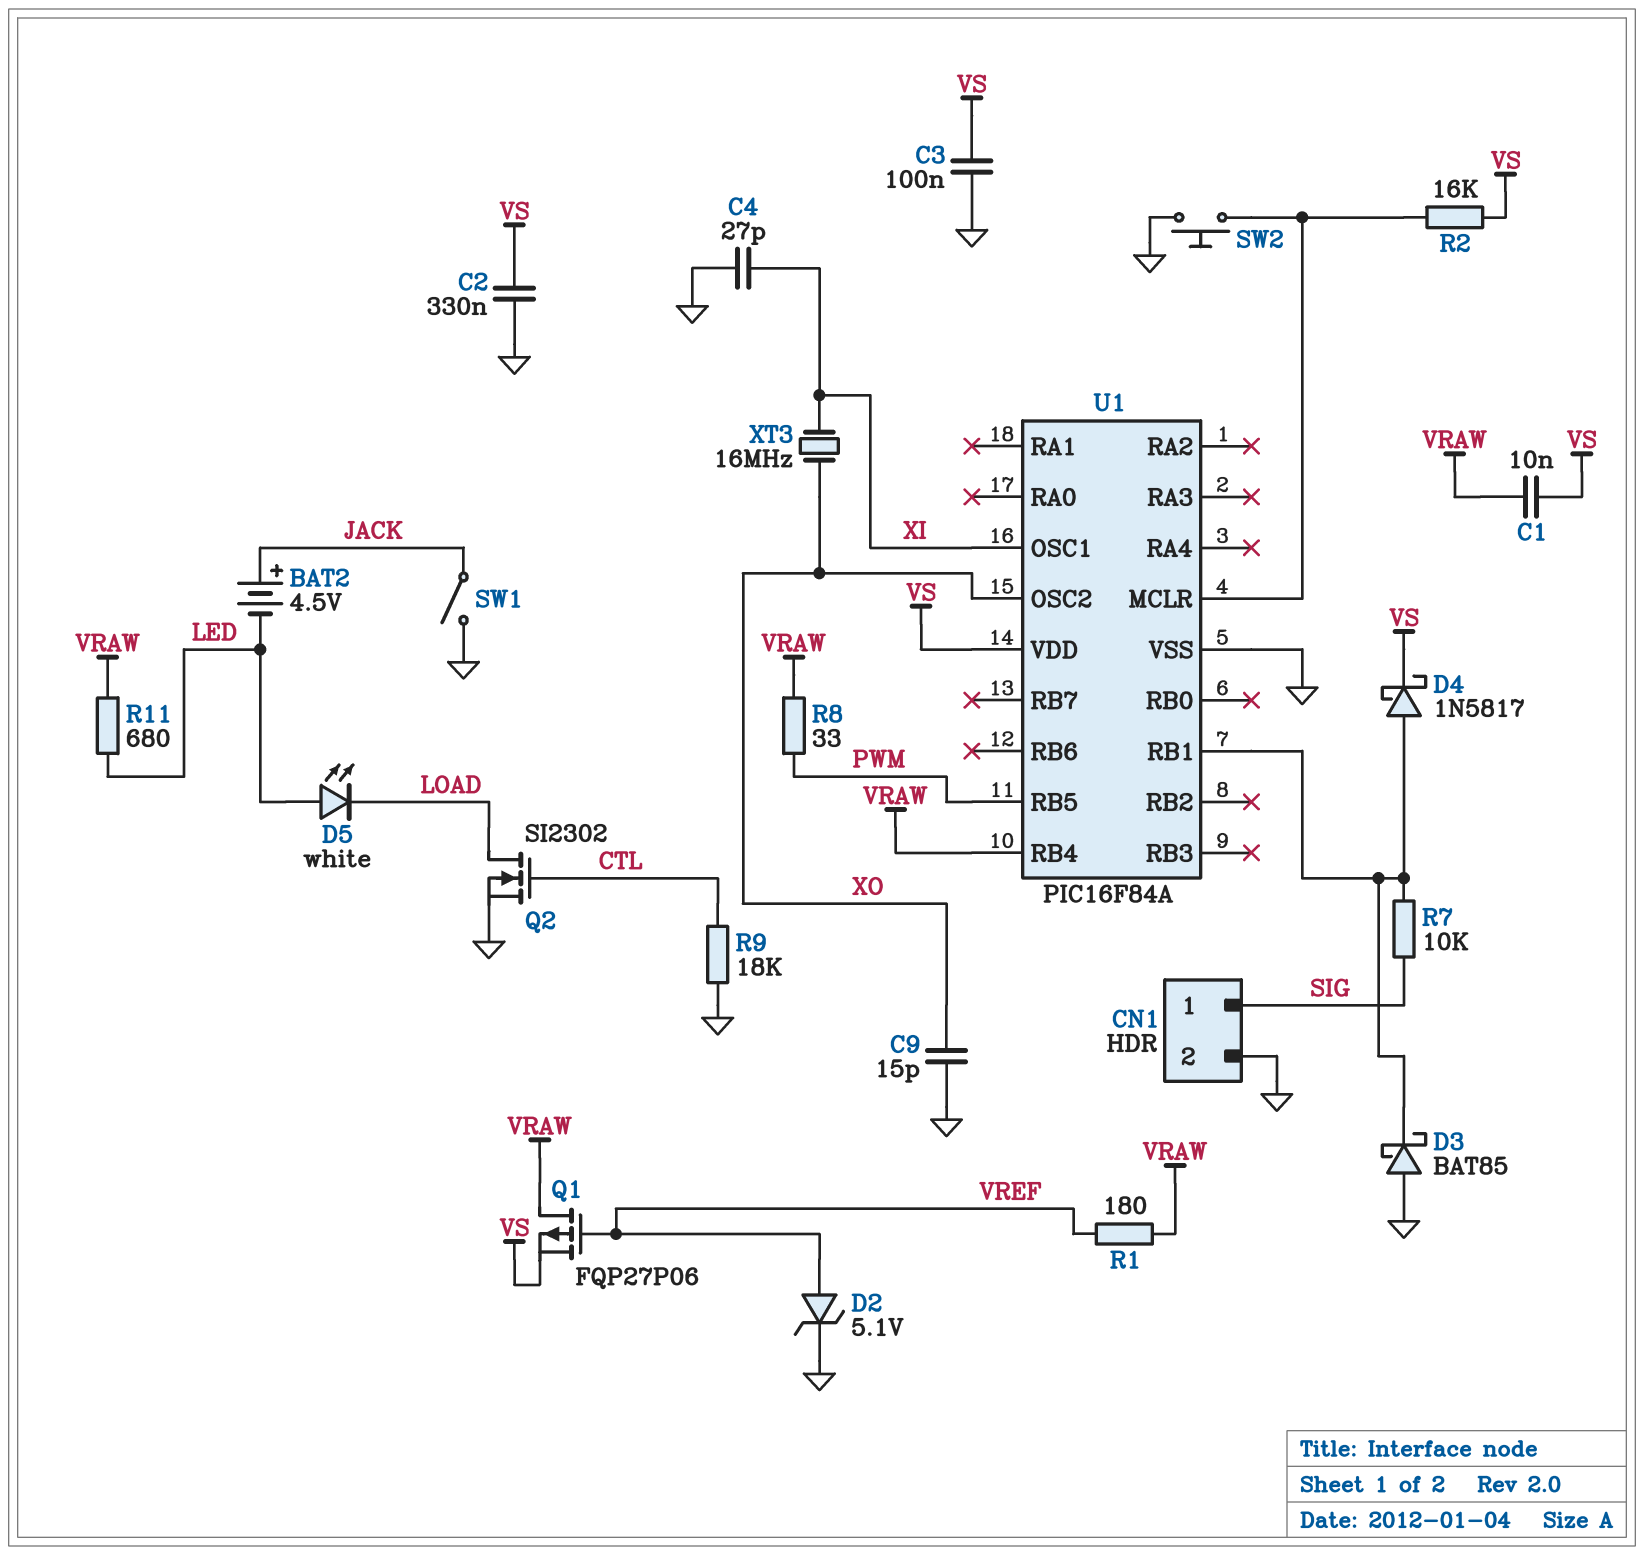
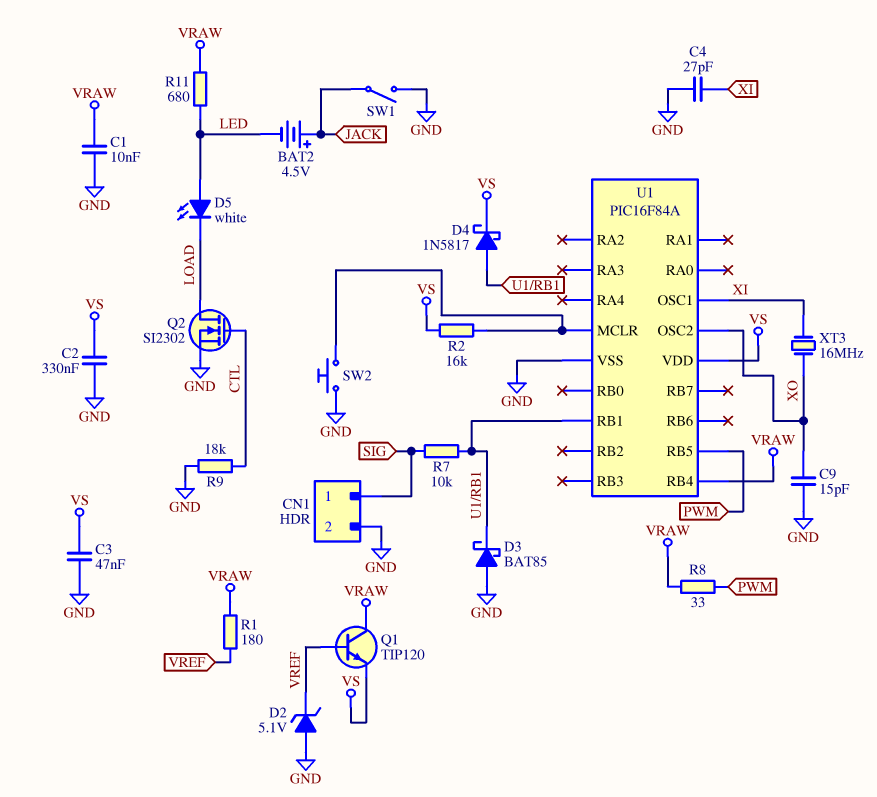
C1: 10nF (VRAW, VS) -> 10nF (GND, VRAW)
C3: 100nF (GND, VS) -> 47nF (GND, VS)
D2: zener 5.1V (A VREF, K GND) -> zener 5.1V (A GND, K VREF)
Q1: PMOS FQP27P06 (G VREF, D VRAW, S VS) -> NPN TIP120 (B VREF, C VRAW, E VS)

